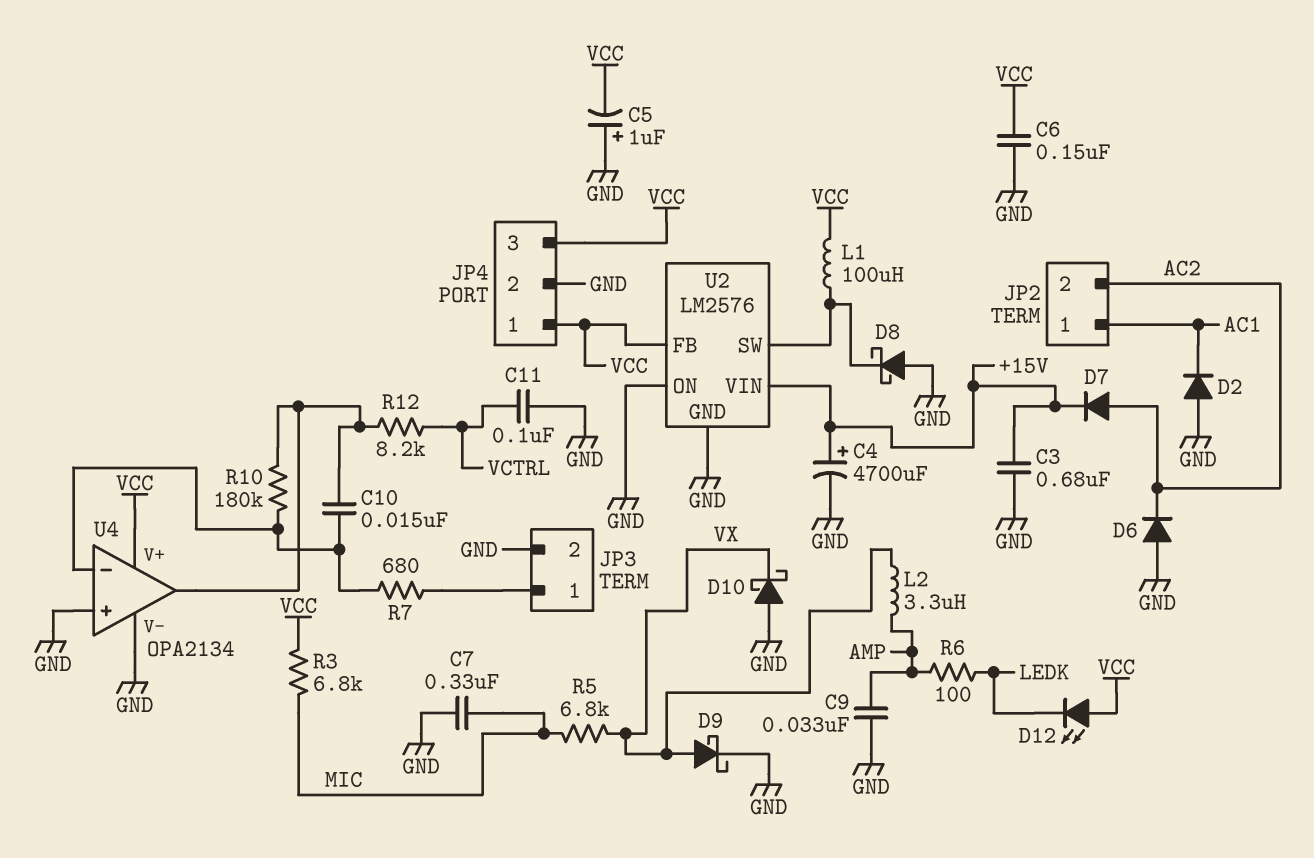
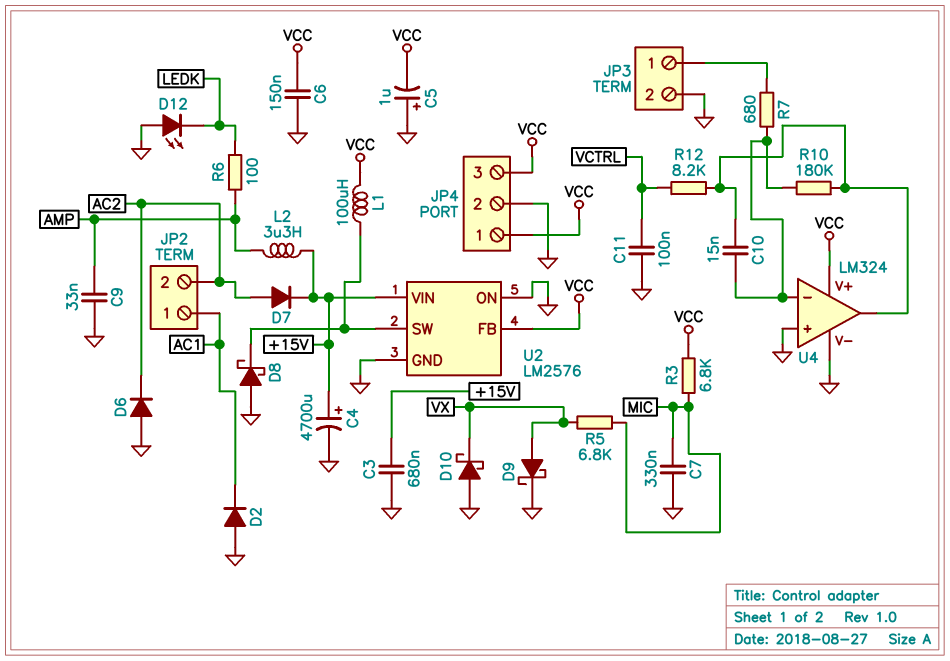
D12: LED (A VCC, K LEDK) -> LED (A GND, K LEDK)
L2: 3.3uH (AMP, VX) -> 3.3uH (+15V, AMP)
U4: OPA2134 -> LM324

